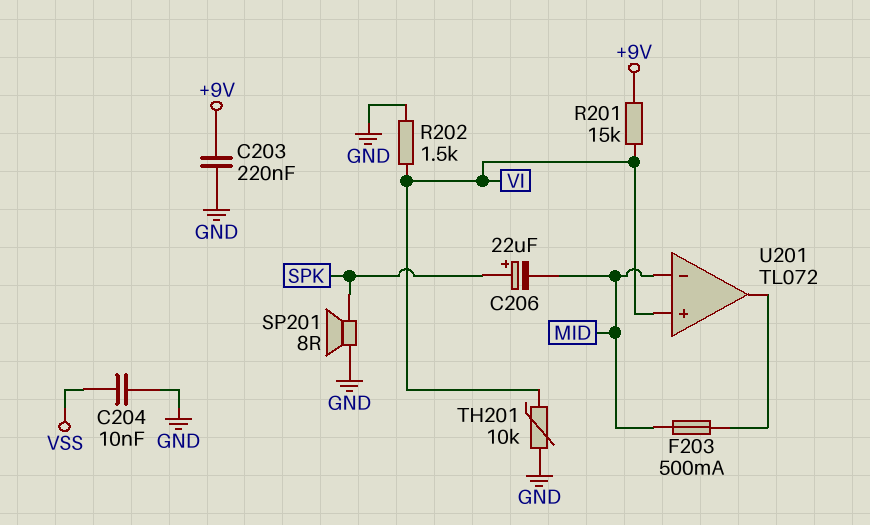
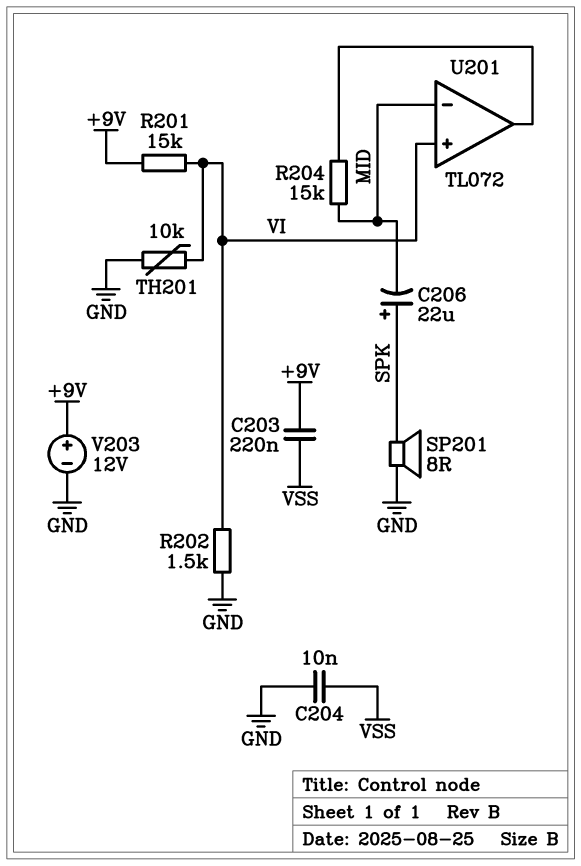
C203: 220nF (+9V, GND) -> 220nF (+9V, VSS)
F203: 500mA (MID, U201/out) -> none
R204: none -> 15k (MID, U201/out)
V203: none -> 12V (plus +9V, minus GND)

